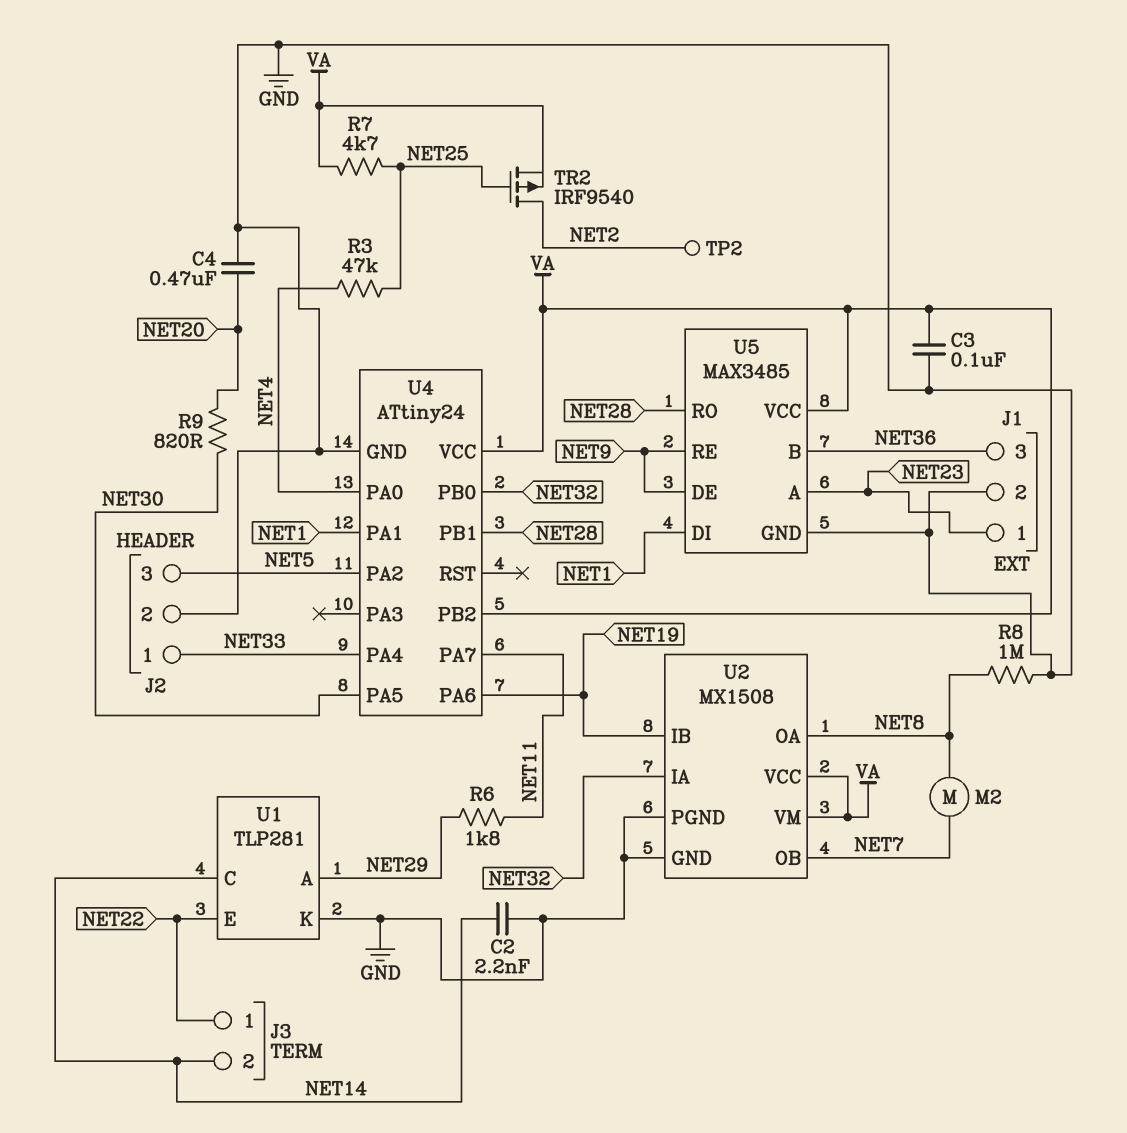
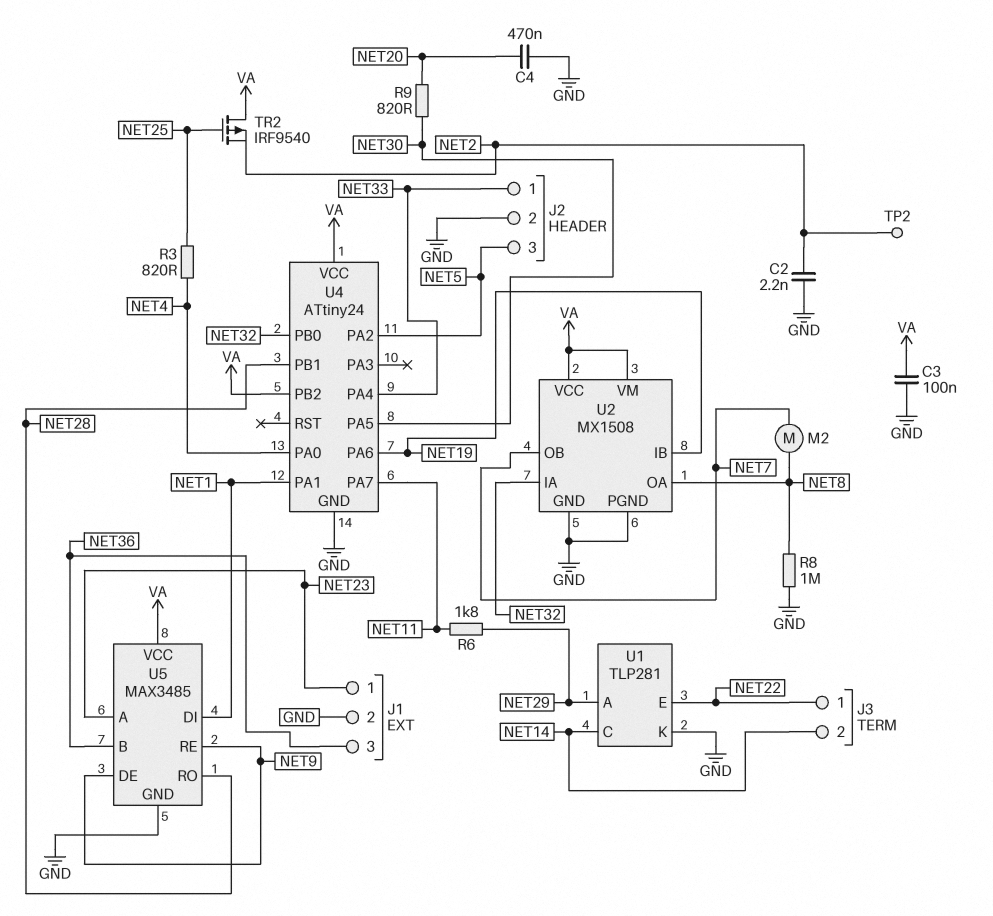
C2: 2.2nF (GND, NET14) -> 2.2nF (GND, NET2)
R3: 47k (NET4, NET25) -> 820 (NET4, NET25)
R7: 4.7k (NET25, VA) -> none
TR2: PMOS IRF9540 (G NET25, D NET2, S VA) -> PMOS IRF9540 (G NET25, D VA, S NET2)

